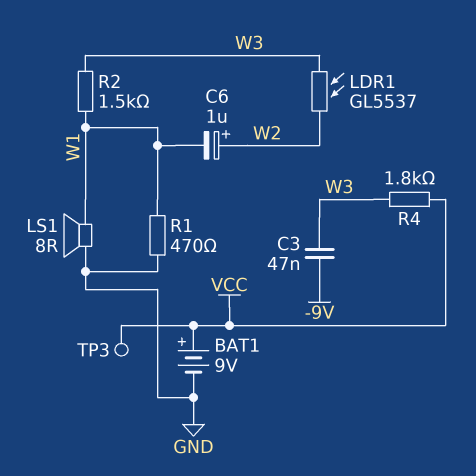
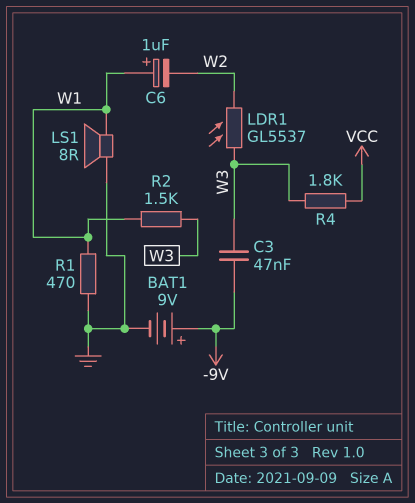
BAT1: 9V (plus VCC, minus GND) -> 9V (plus -9V, minus GND)
C6: 1uF (plus W2, minus W1) -> 1uF (plus W1, minus W2)
TP3: test point (VCC) -> none

